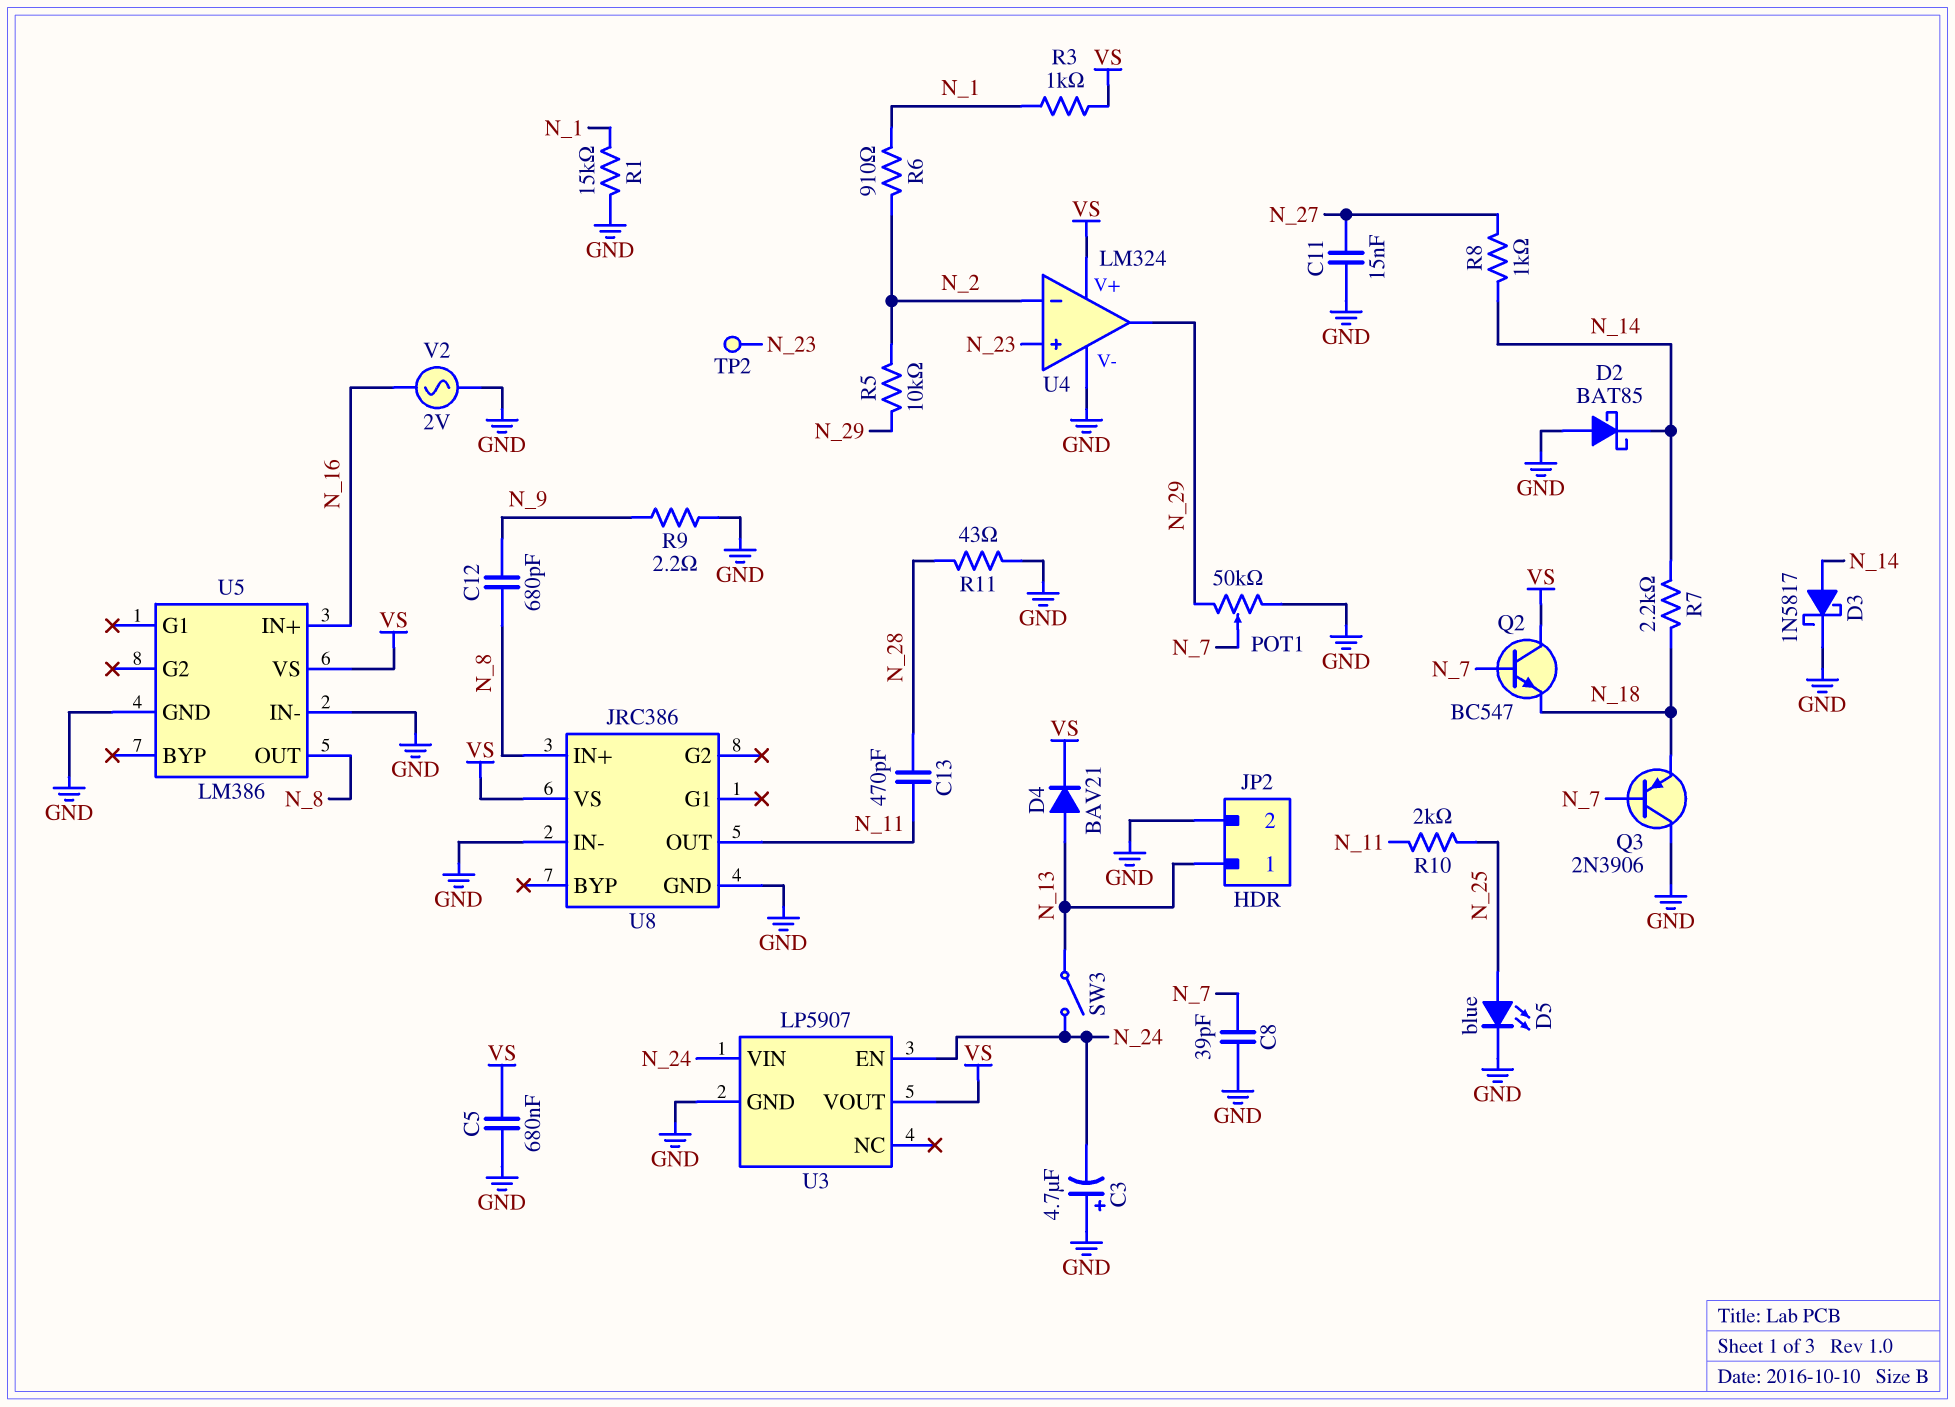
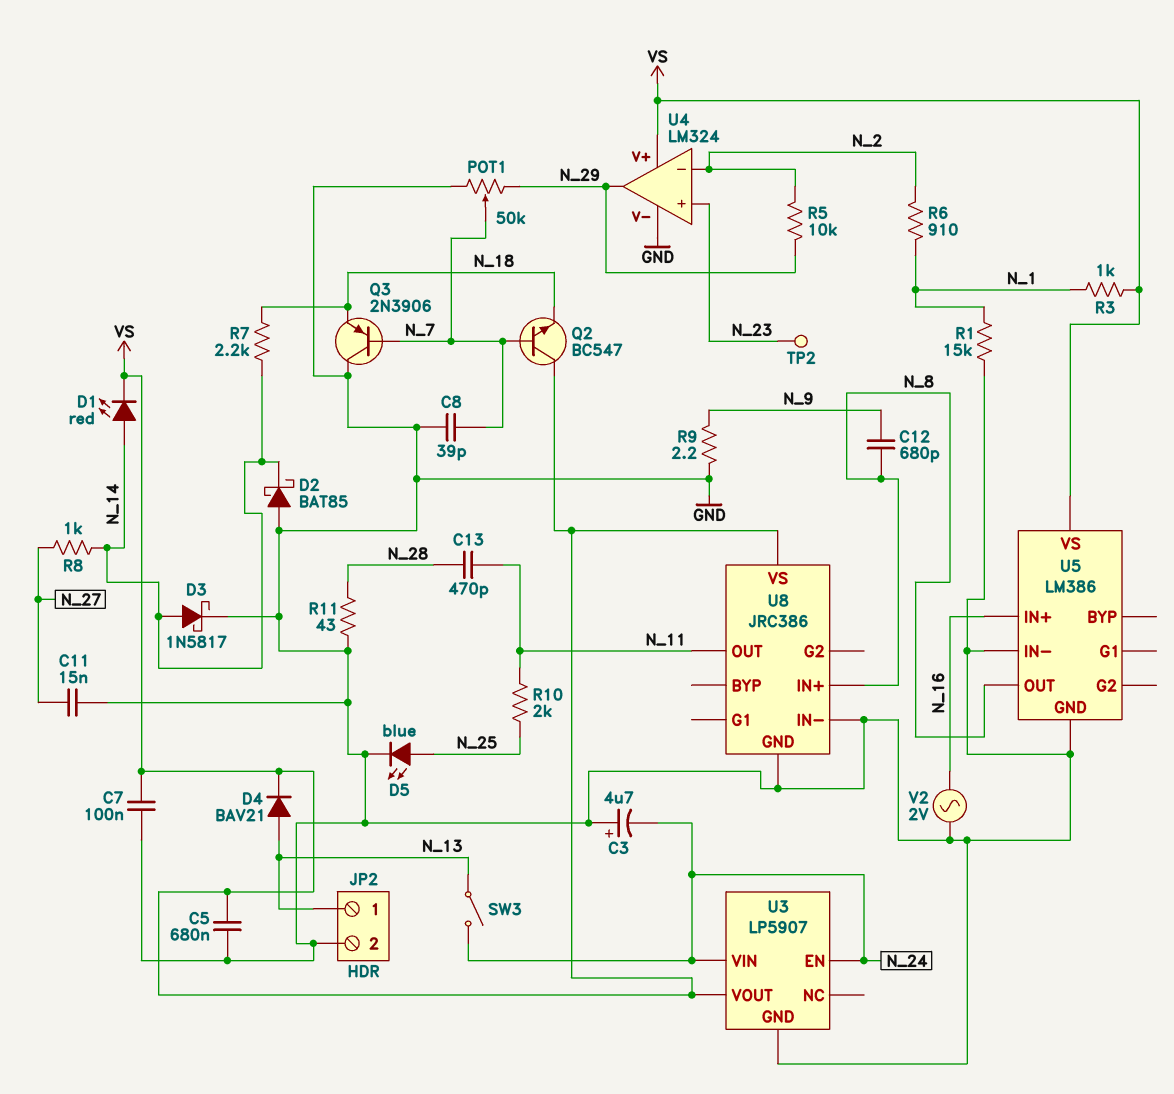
C7: none -> 100nF (GND, VS)
D1: none -> LED red (A N_14, K VS)

